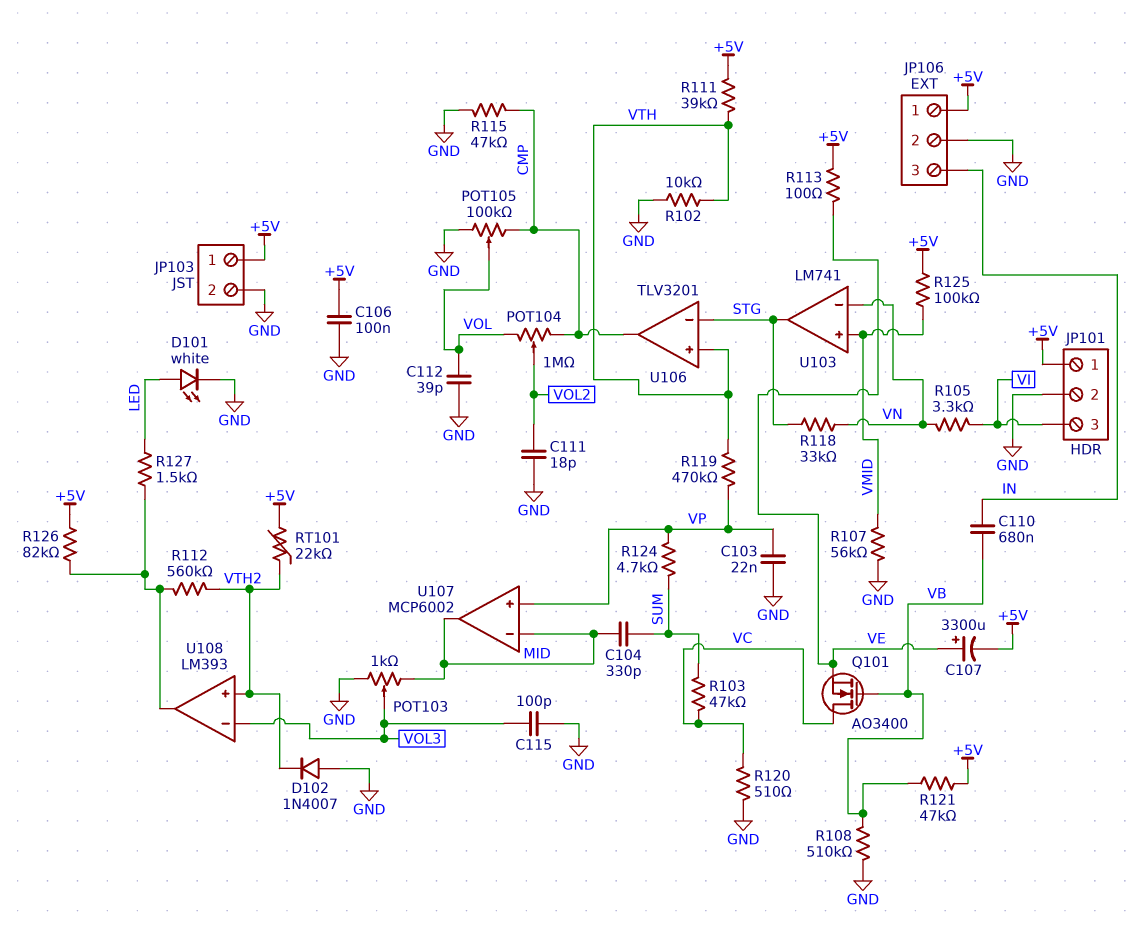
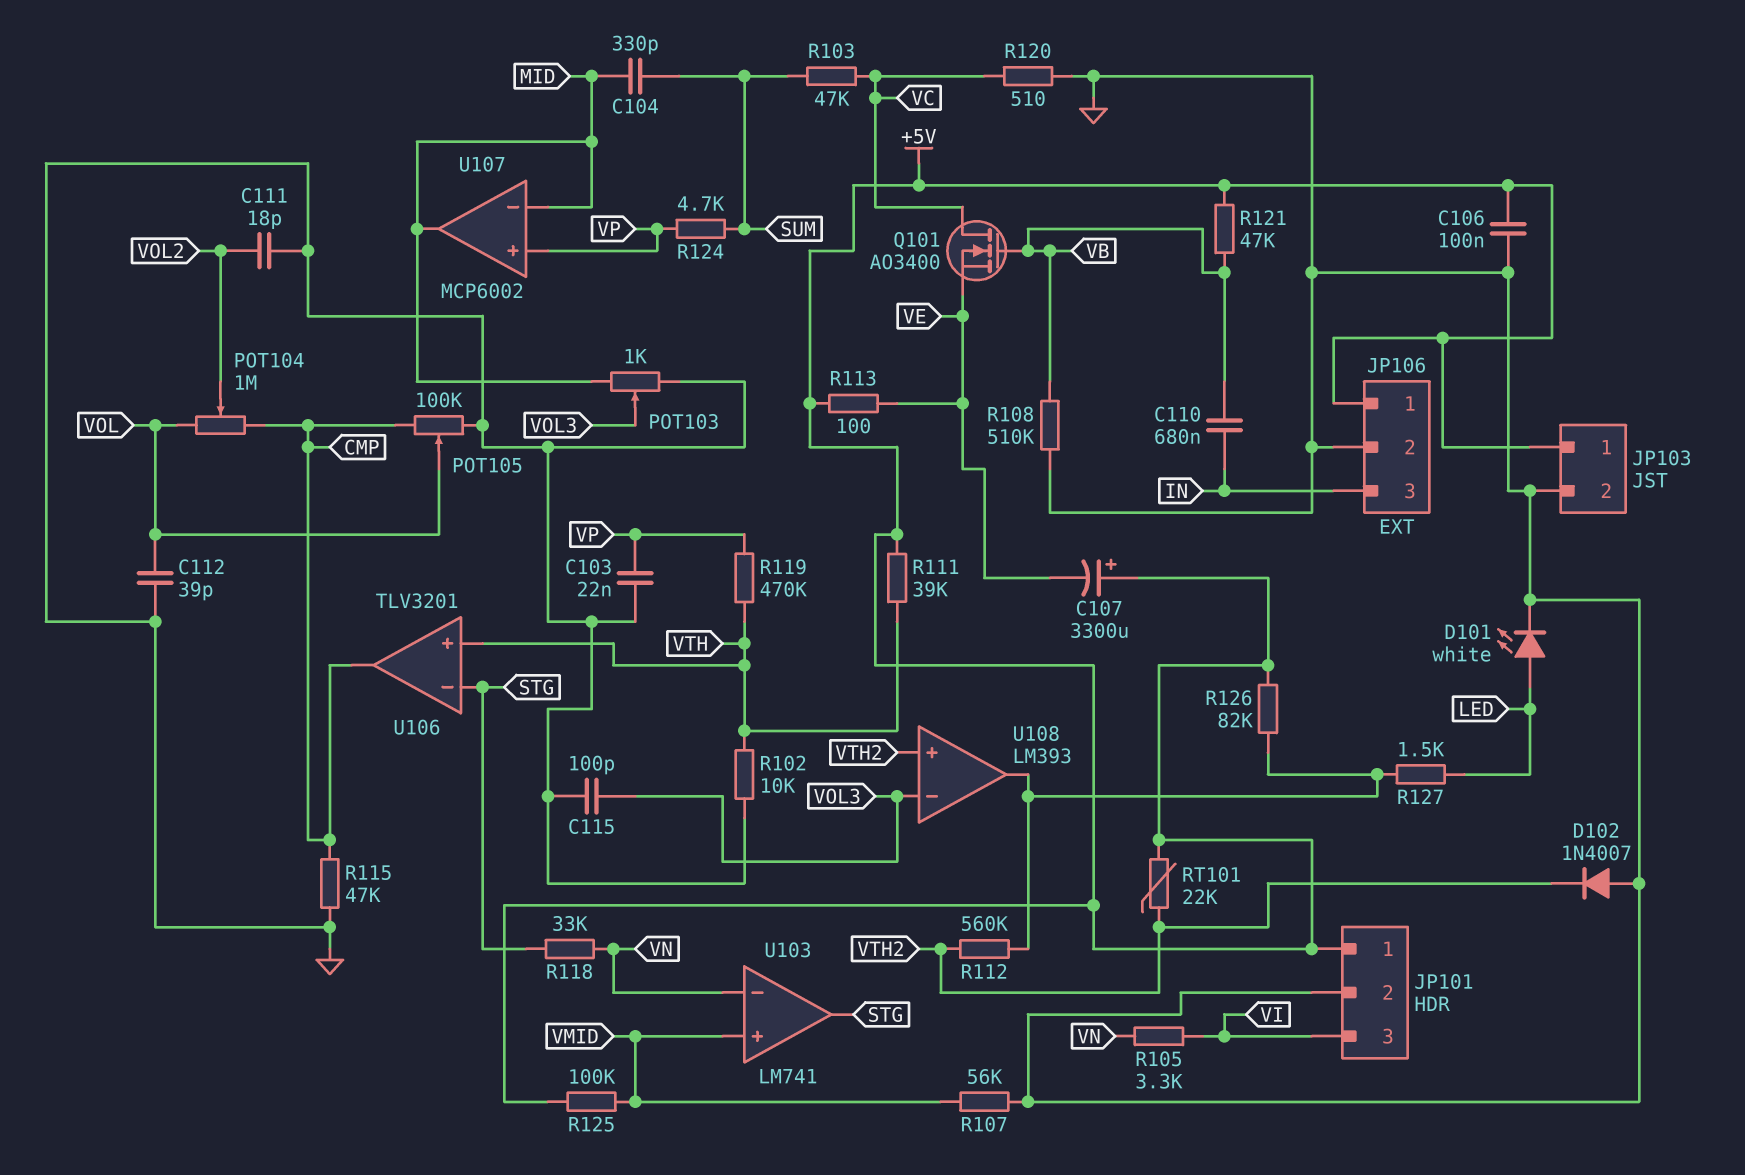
C107: 3300uF (plus VE, minus +5V) -> 3300uF (plus +5V, minus VE)

